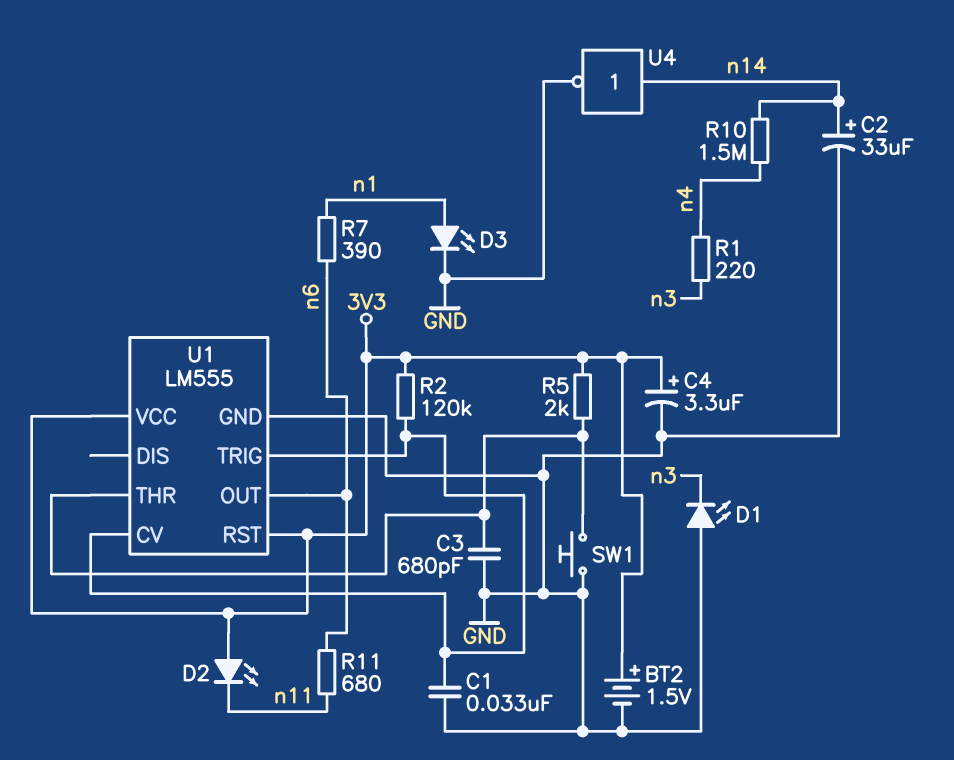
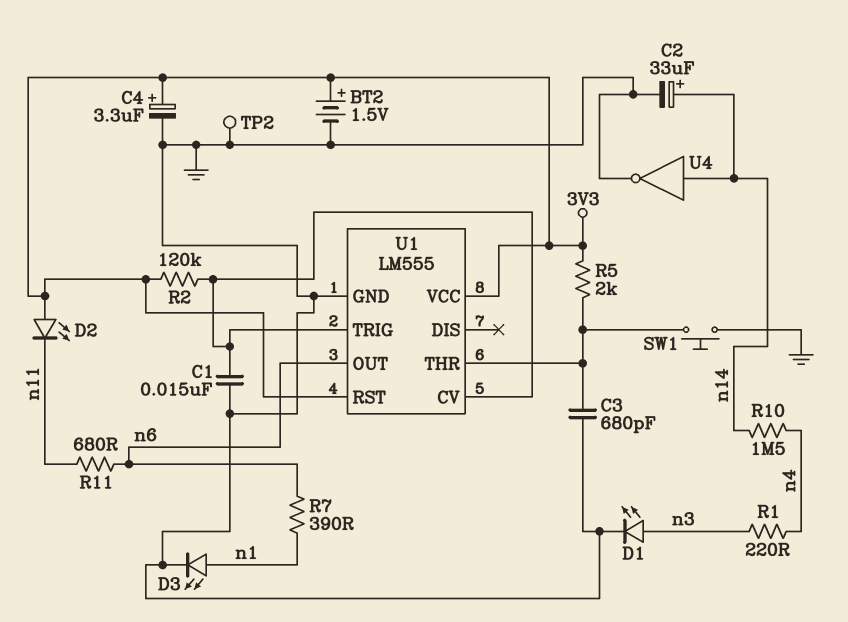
C1: 33nF (GND, U1/CV) -> 15nF (GND, U1/CV)
D1: LED (A GND, K n3) -> LED (A n3, K GND)
TP2: none -> test point (GND)

